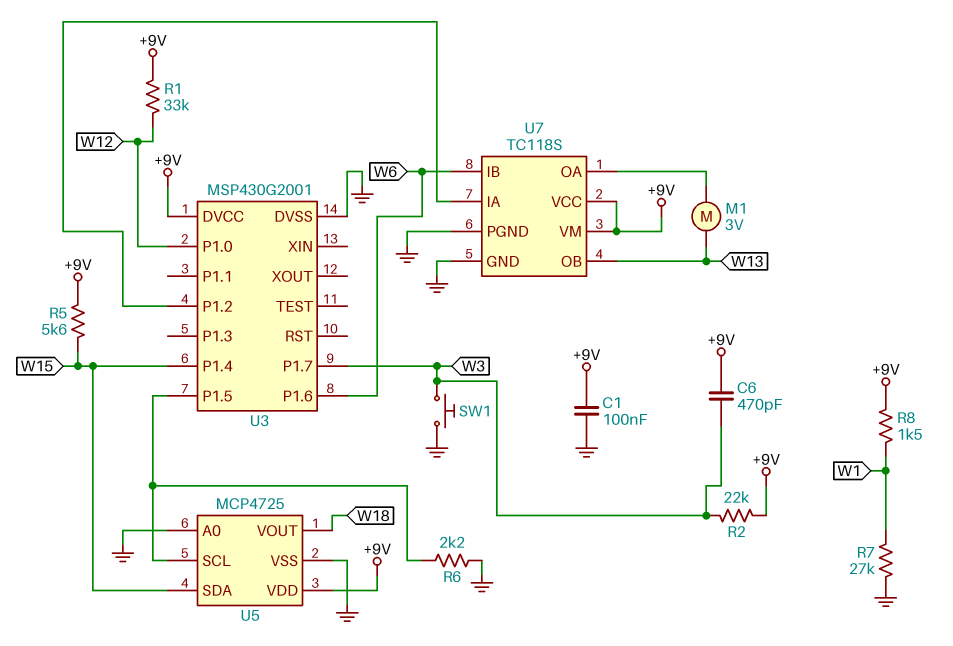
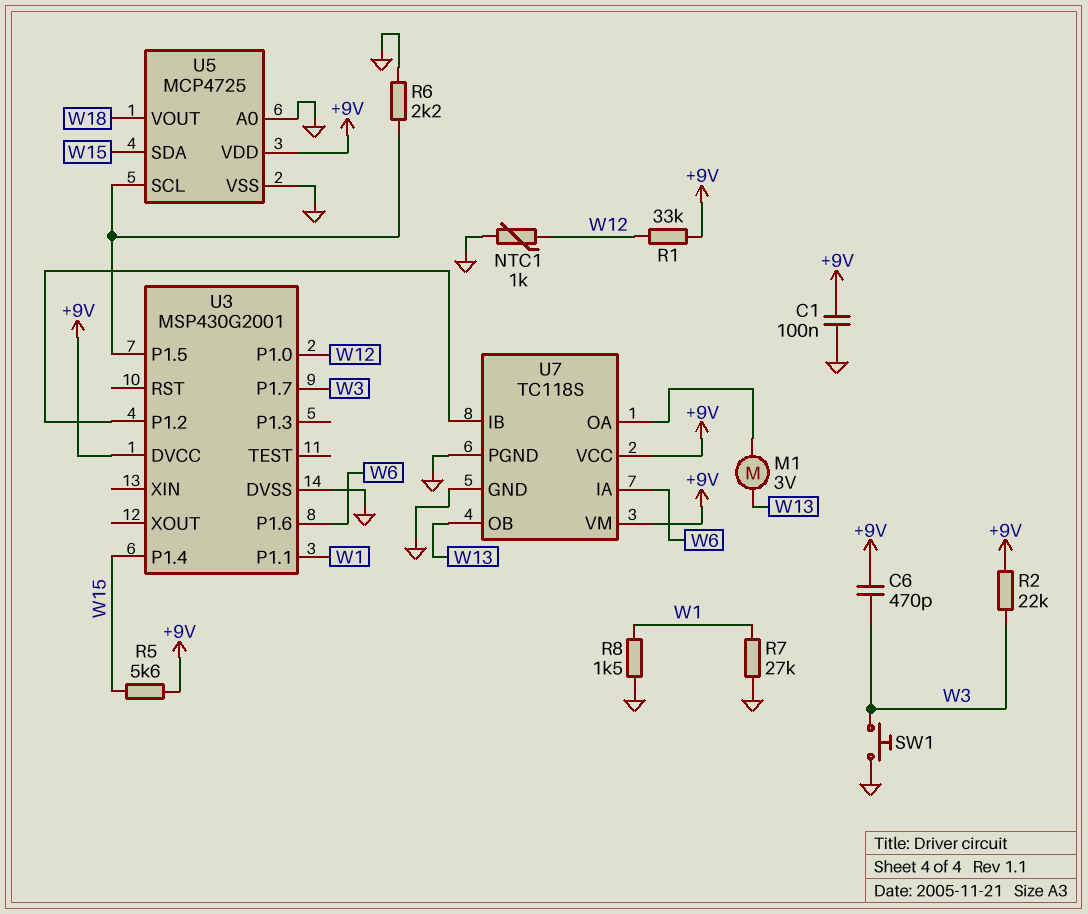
NTC1: none -> 1k (GND, W12)
R8: 1.5k (+9V, W1) -> 1.5k (GND, W1)
U3 pin P1.1: none -> W1
U7 pin IA: U3/P1.2 -> W6
U7 pin IB: W6 -> U3/P1.2

